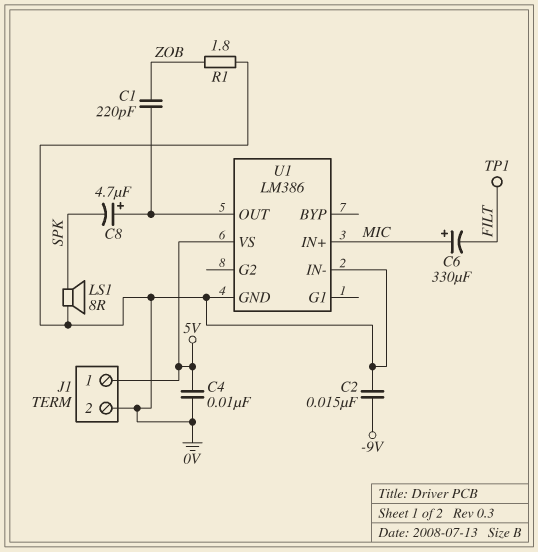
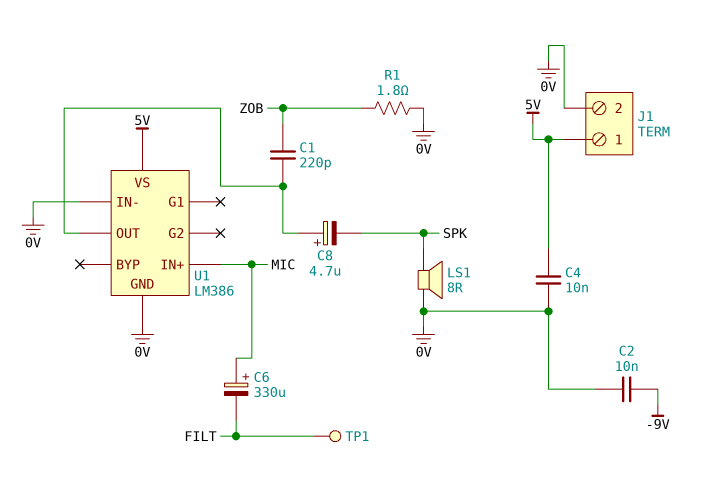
C2: 15nF (-9V, 0V) -> 10nF (-9V, 0V)

